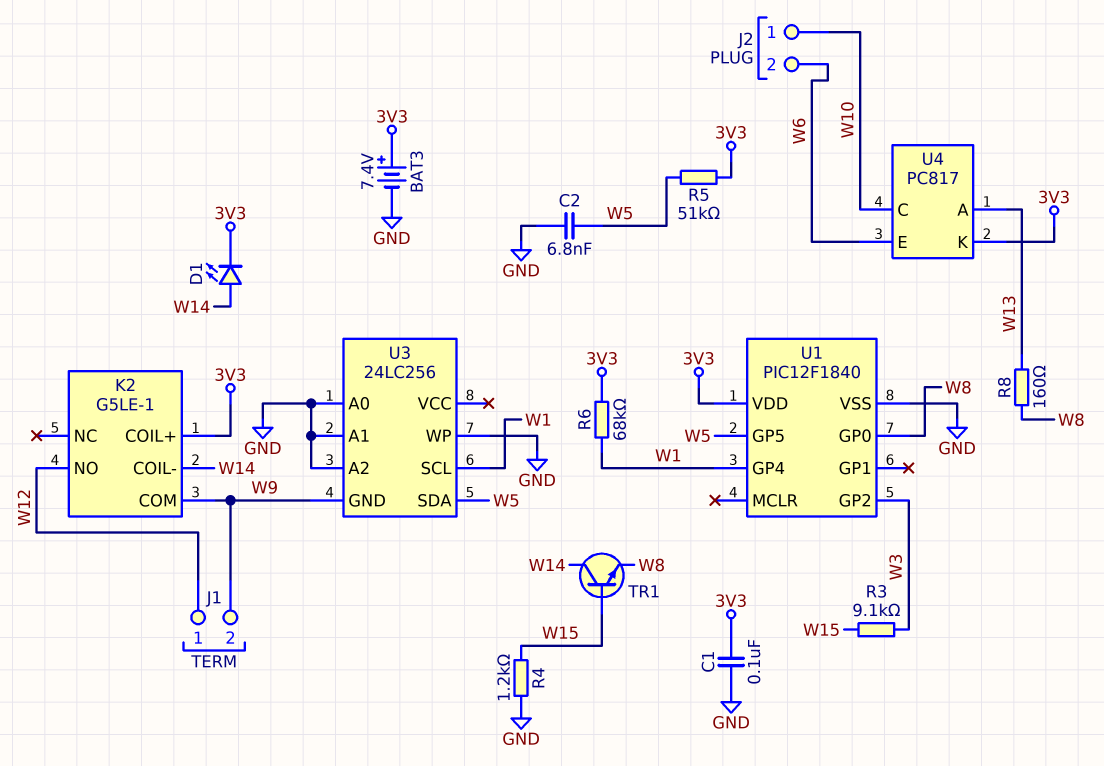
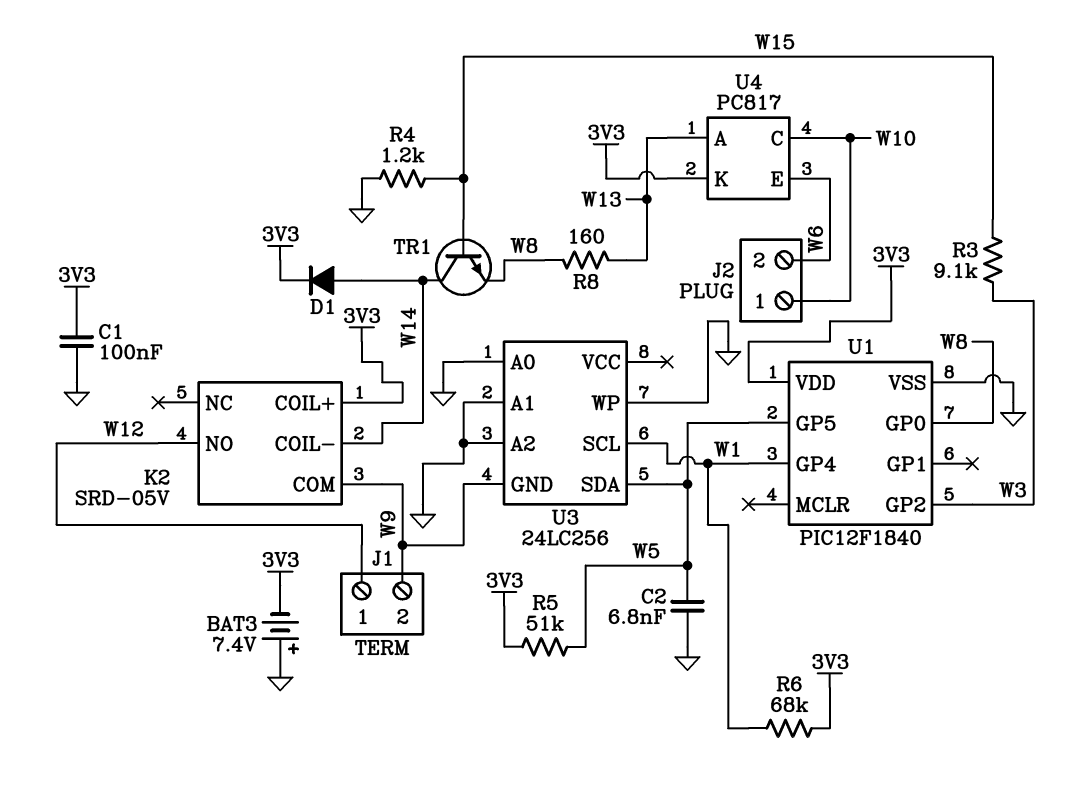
BAT3: 7.4V (plus 3V3, minus GND) -> 7.4V (plus GND, minus 3V3)
D1: LED (A W14, K 3V3) -> diode (A W14, K 3V3)
K2: G5LE-1 -> SRD-05V

